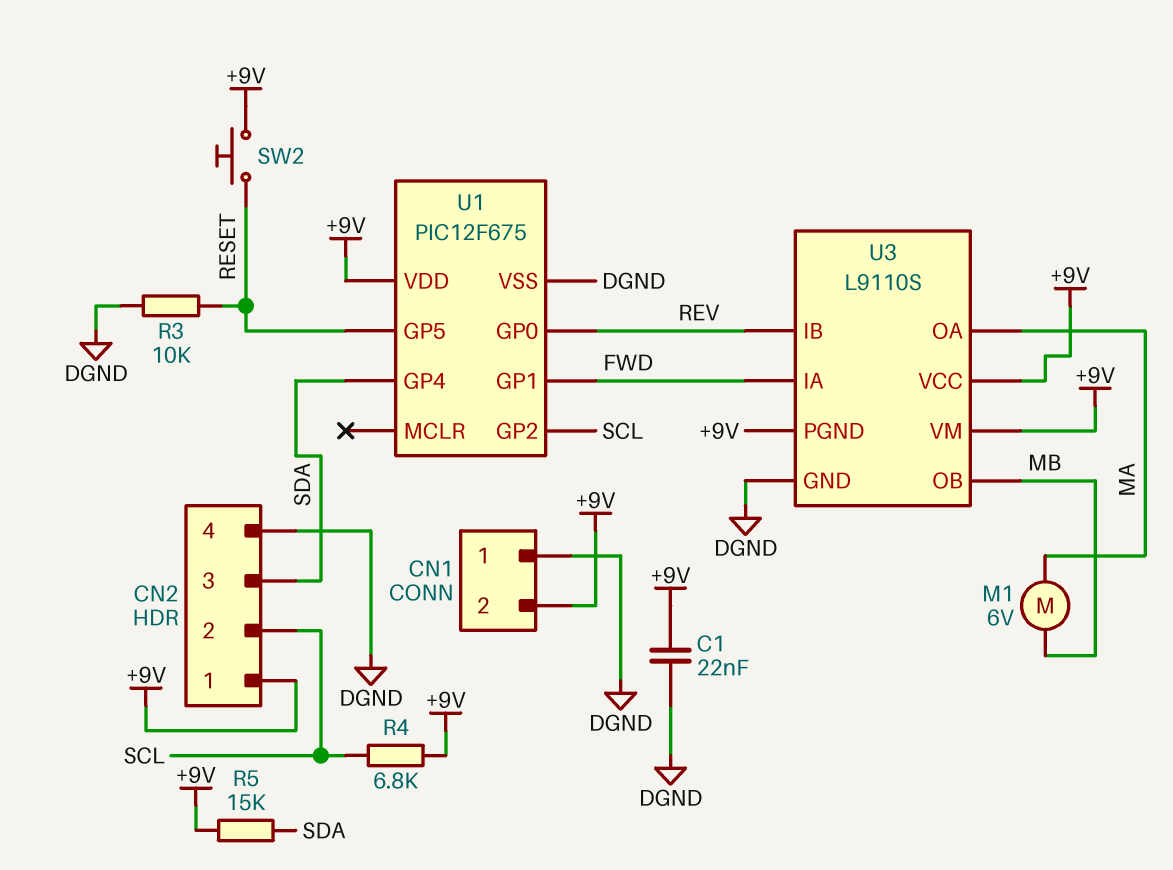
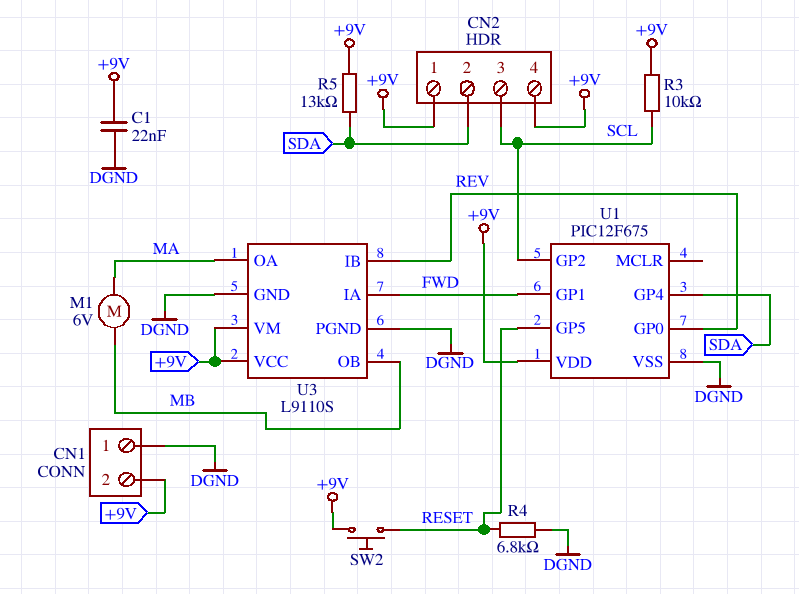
CN2 pin 2: SCL -> SDA
CN2 pin 3: SDA -> SCL
CN2 pin 4: DGND -> +9V
R3: 10k (DGND, RESET) -> 10k (+9V, SCL)
R4: 6.8k (+9V, SCL) -> 6.8k (DGND, RESET)
R5: 15k (+9V, SDA) -> 13k (+9V, SDA)
U3 pin PGND: +9V -> DGND

